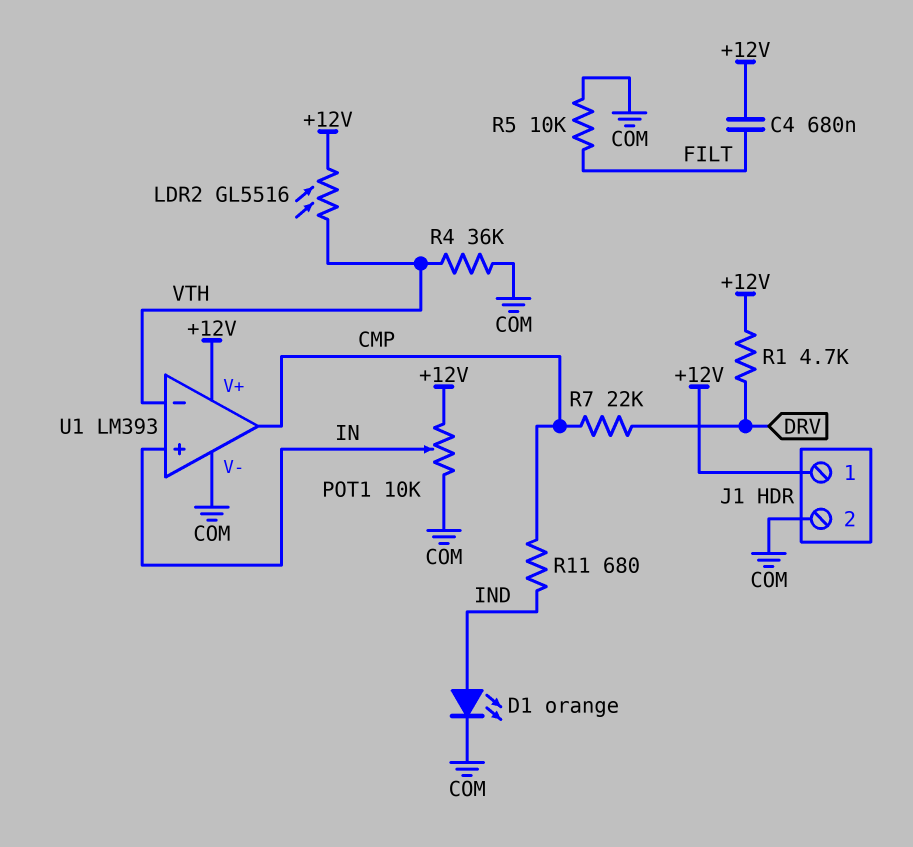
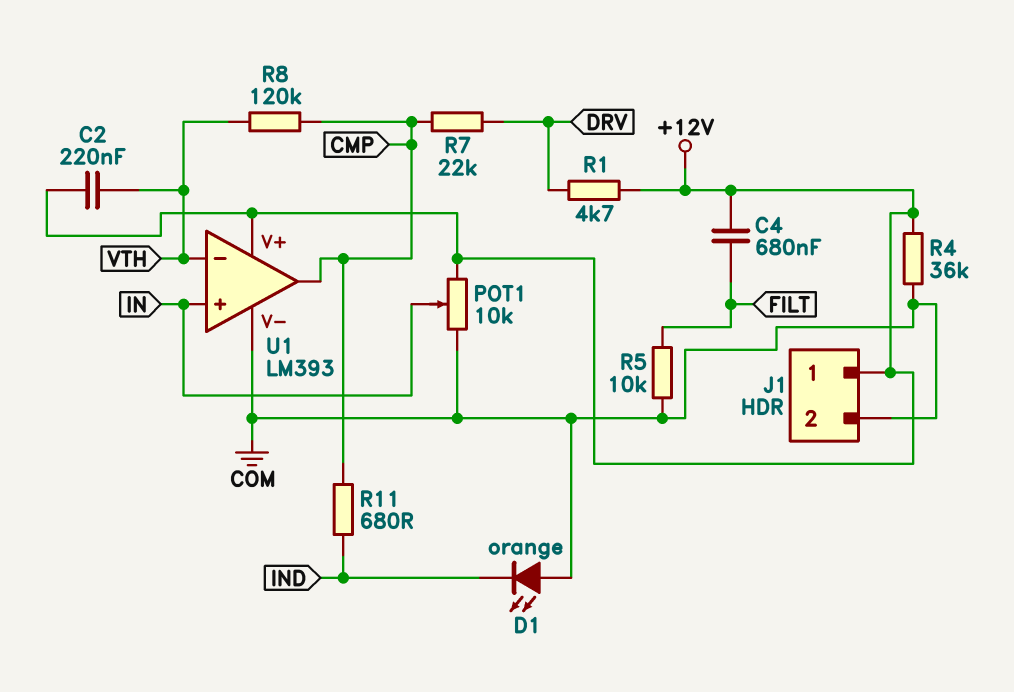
C2: none -> 220nF (+12V, VTH)
D1: LED orange (A IND, K COM) -> LED orange (A COM, K IND)
LDR2: GL5516 (+12V, VTH) -> none
R4: 36k (COM, VTH) -> 36k (+12V, COM)
R8: none -> 120k (CMP, VTH)

